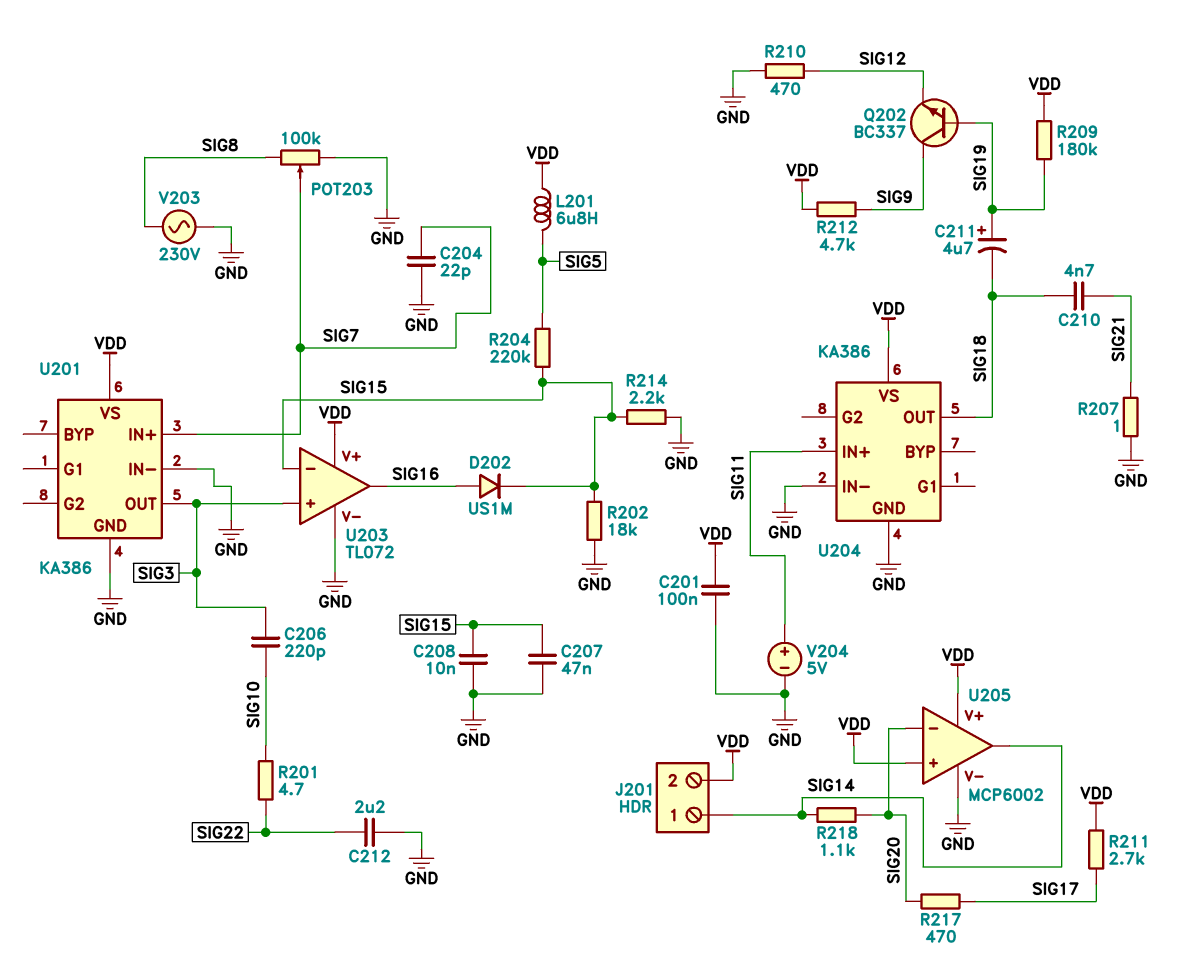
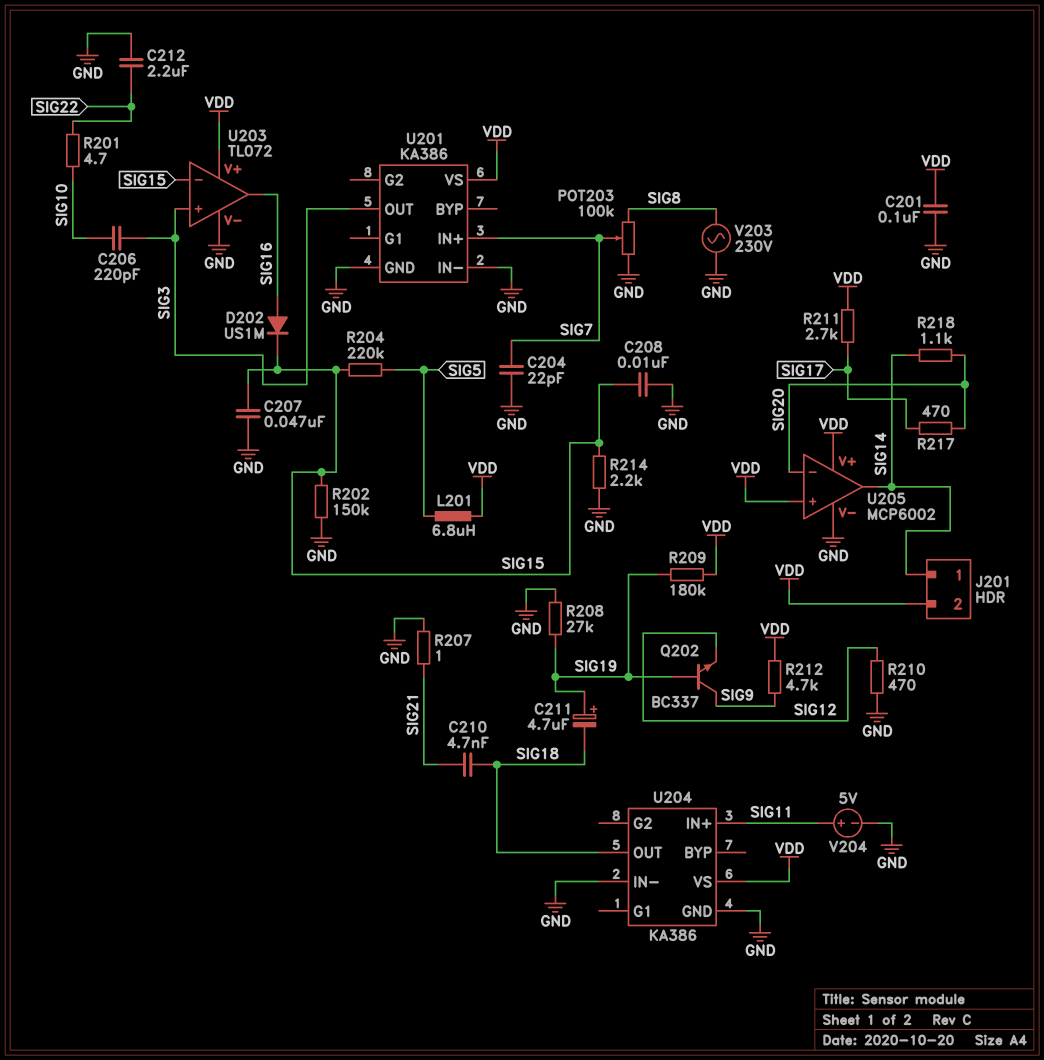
R202: 18k (GND, SIG15) -> 150k (GND, SIG15)
R208: none -> 27k (GND, SIG19)

